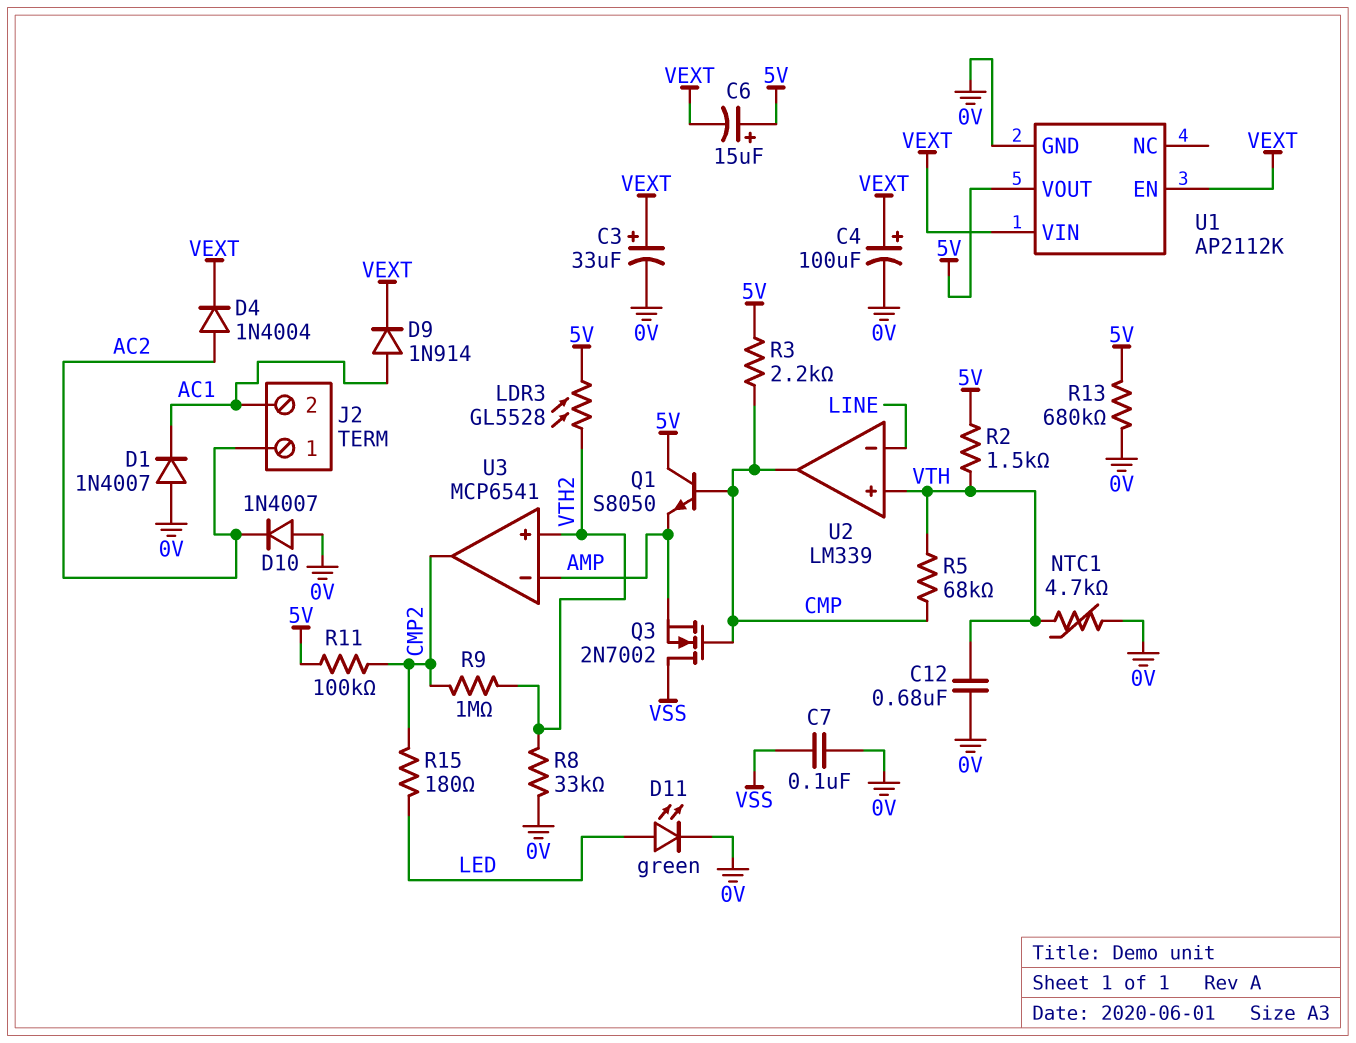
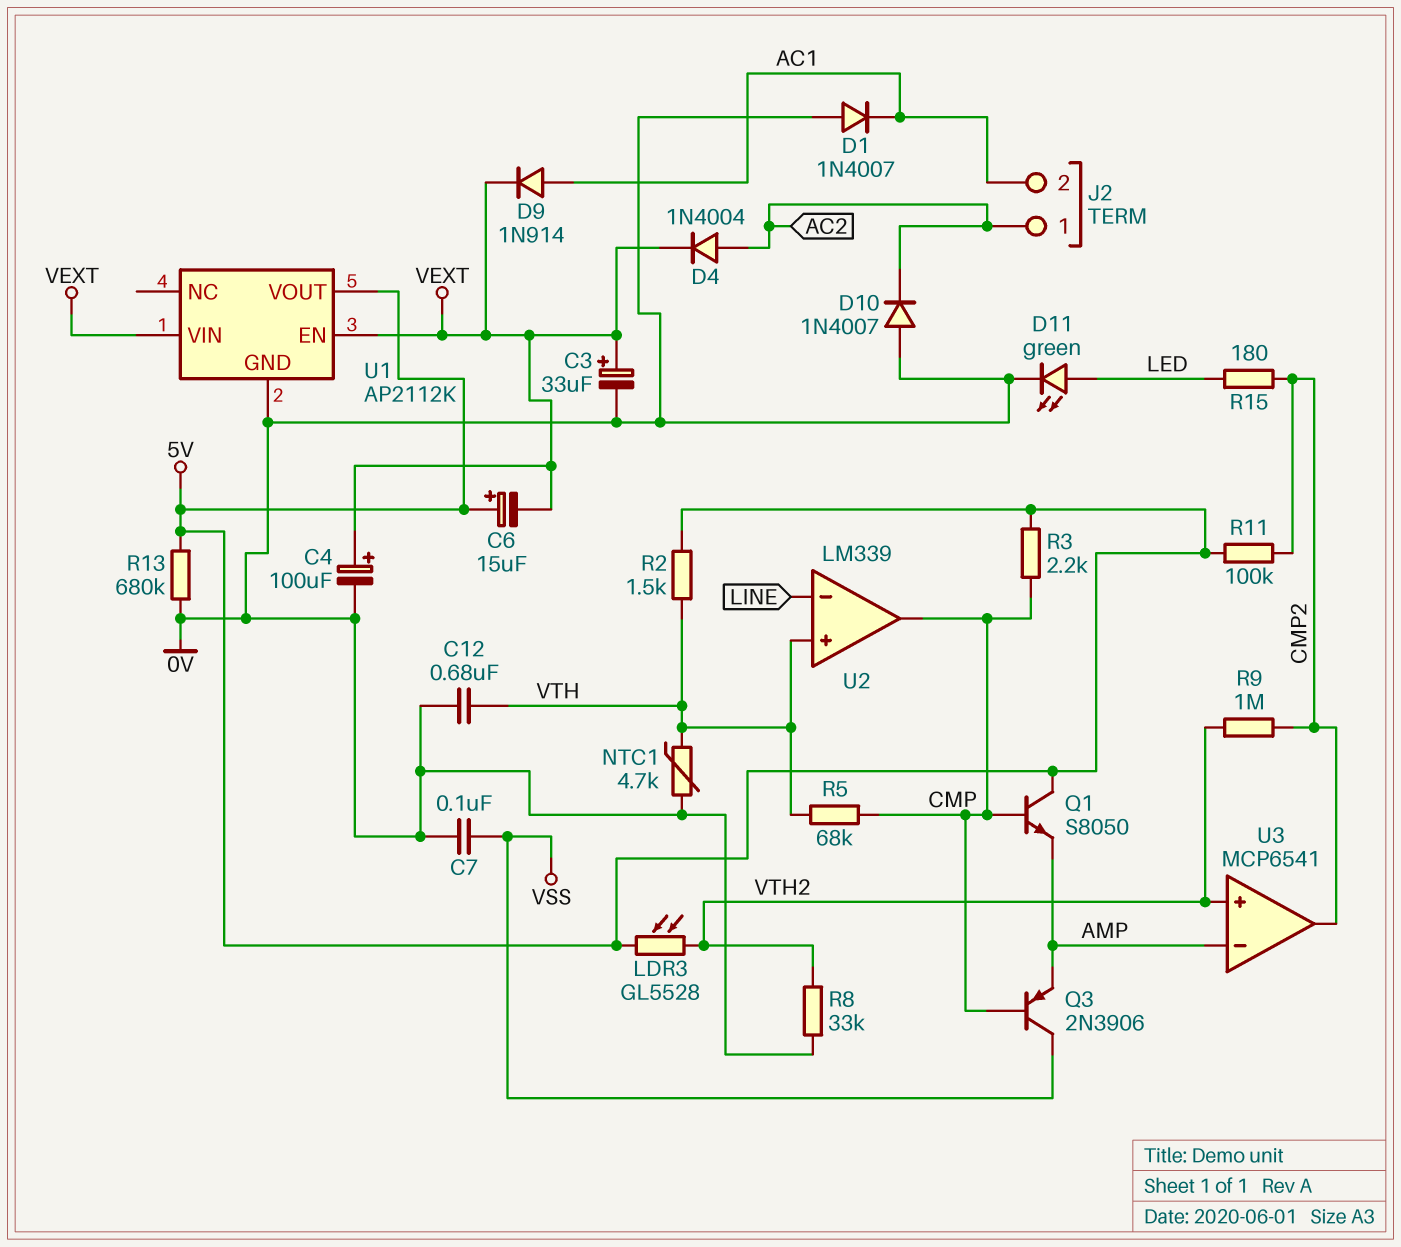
Q3: NMOS 2N7002 (G CMP, D VSS, S AMP) -> PNP 2N3906 (B CMP, C VSS, E AMP)

